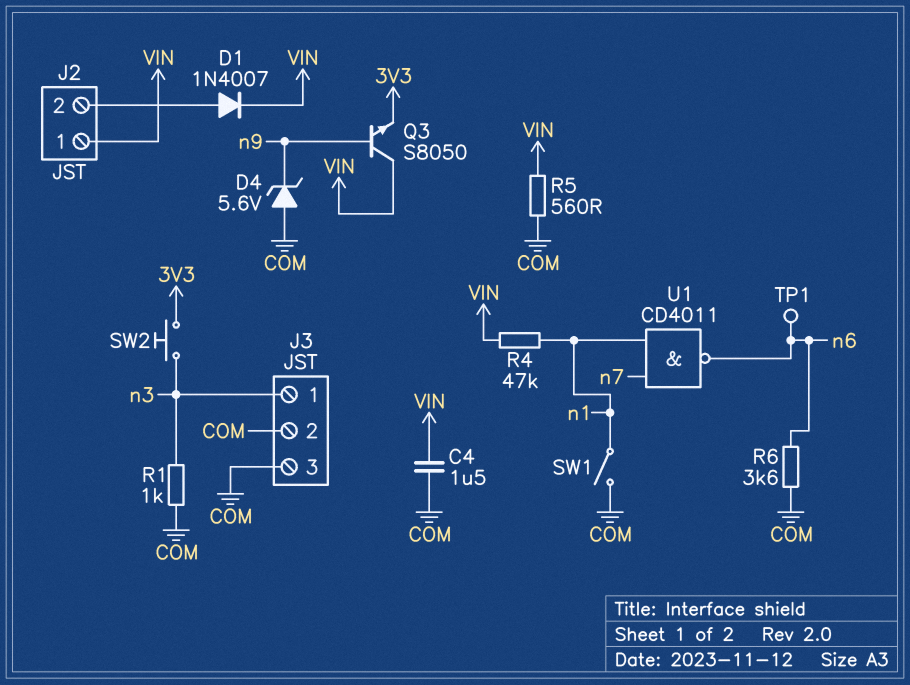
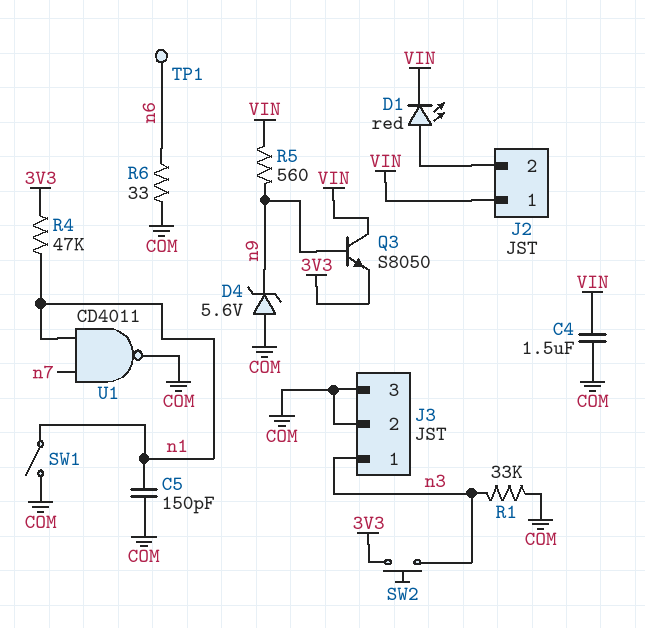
C5: none -> 150pF (COM, n1)
D1: diode 1N4007 (A J2/2, K VIN) -> LED red (A J2/2, K VIN)
R1: 1k (COM, n3) -> 33k (COM, n3)
R4: 47k (VIN, n1) -> 47k (3V3, n1)
R5: 560 (COM, VIN) -> 560 (VIN, n9)
R6: 3.6k (COM, n6) -> 33 (COM, n6)
U1: NAND CD4011 (in n1, in n7, out n6) -> NAND CD4011 (in n1, in n7, out COM)

